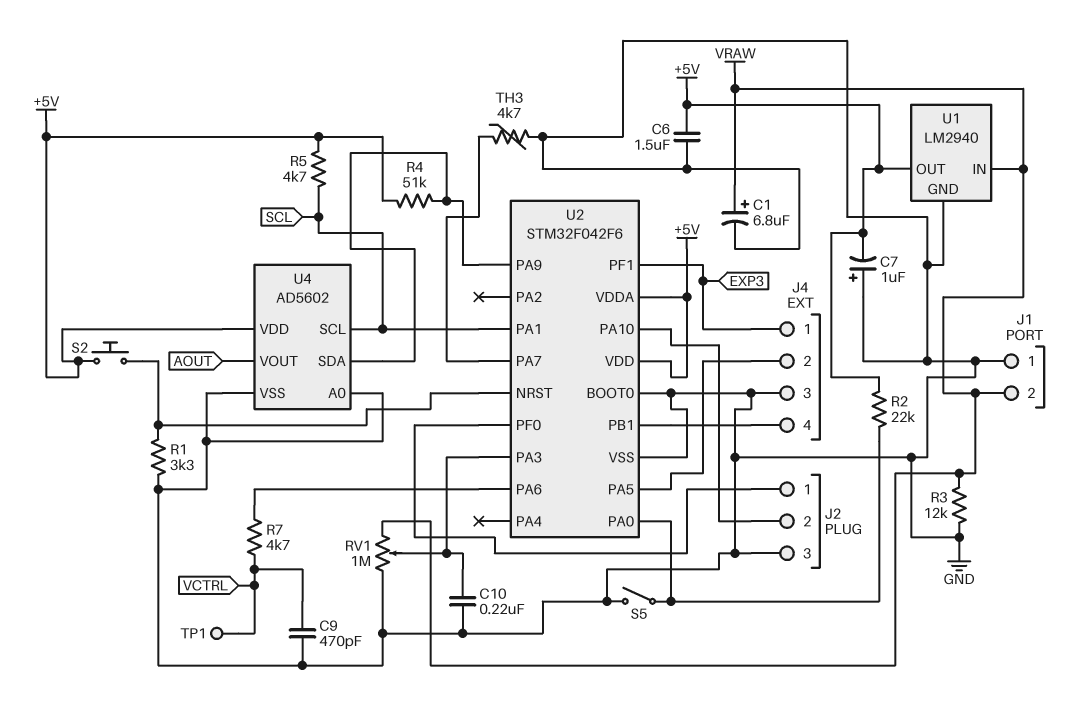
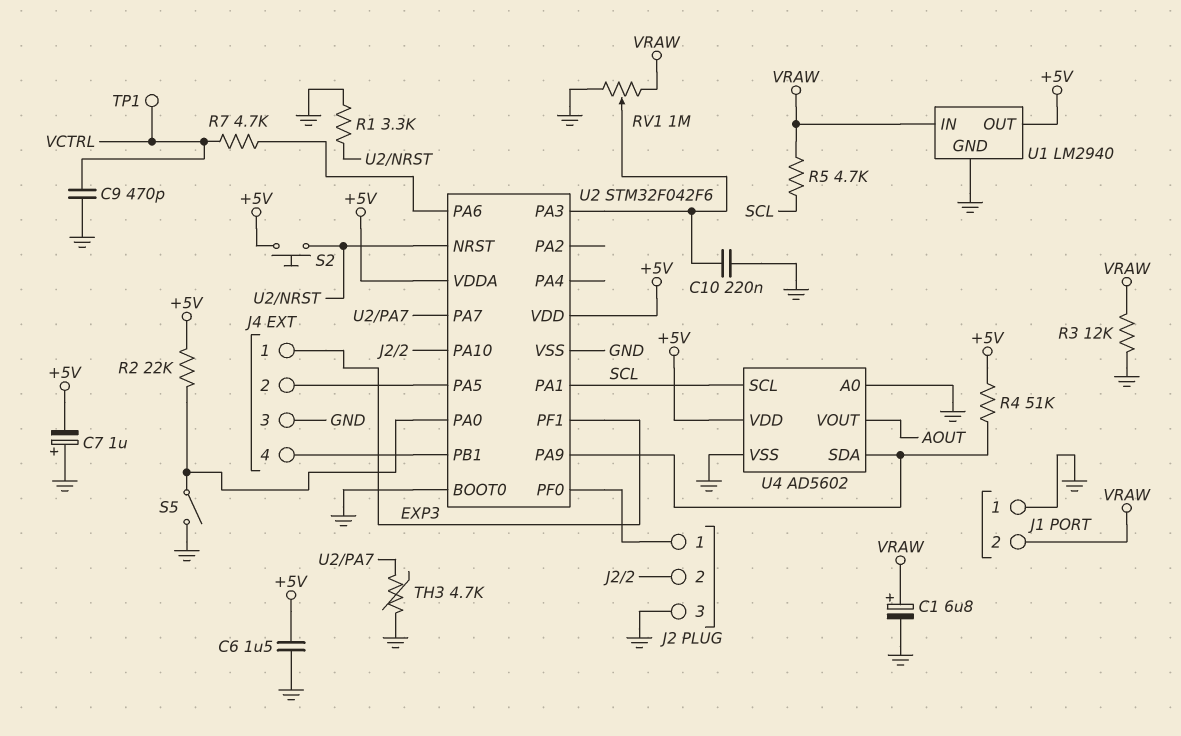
R5: 4.7k (+5V, SCL) -> 4.7k (SCL, VRAW)

